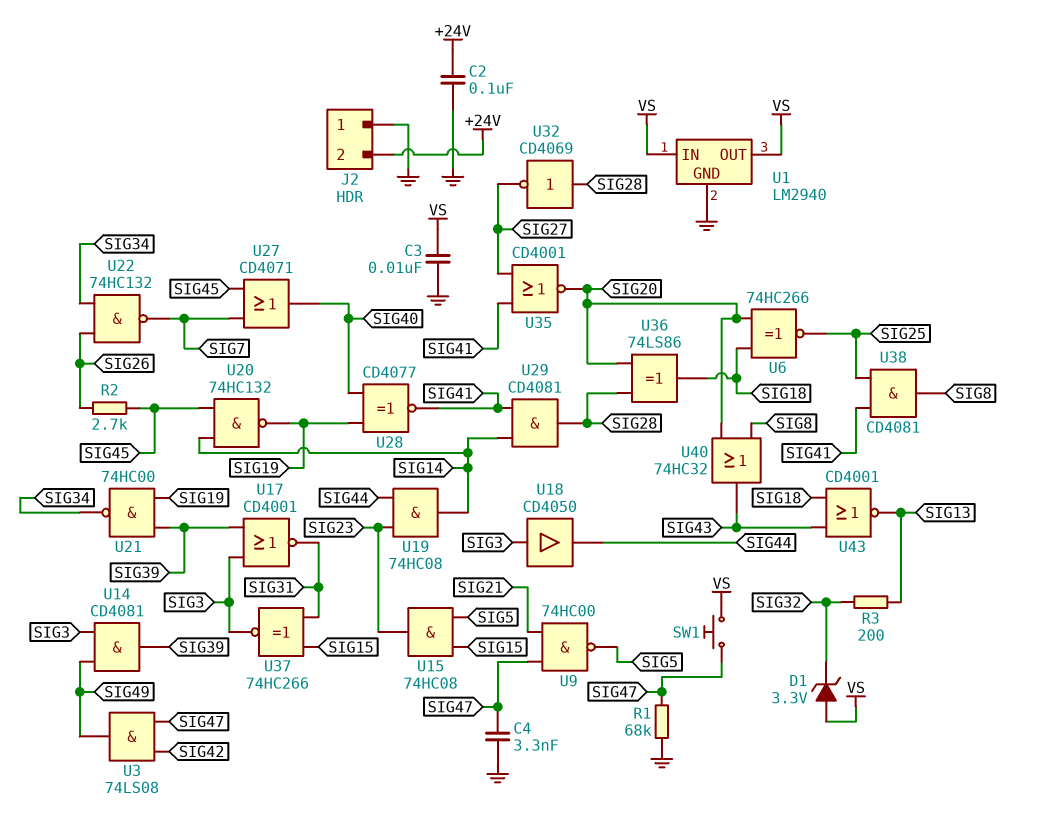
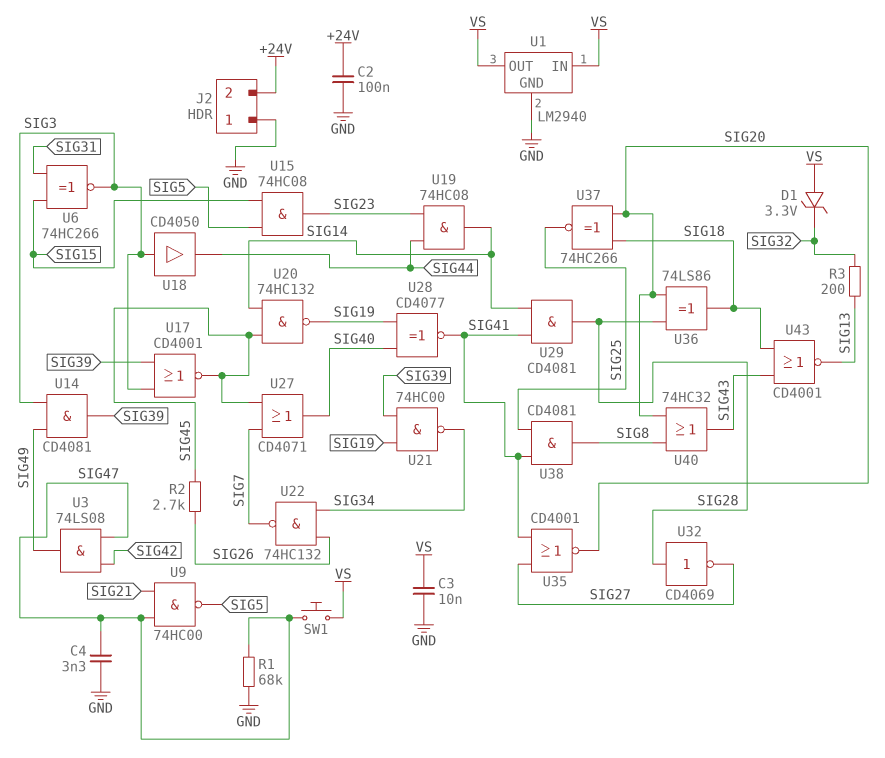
U6: XNOR 74HC266 (in SIG18, in SIG20, out SIG25) -> XNOR 74HC266 (in SIG15, in SIG31, out SIG3)
U17: NOR CD4001 (in SIG3, in SIG39, out SIG31) -> NOR CD4001 (in SIG3, in SIG39, out SIG45)
U37: XNOR 74HC266 (in SIG15, in SIG31, out SIG3) -> XNOR 74HC266 (in SIG18, in SIG20, out SIG25)

